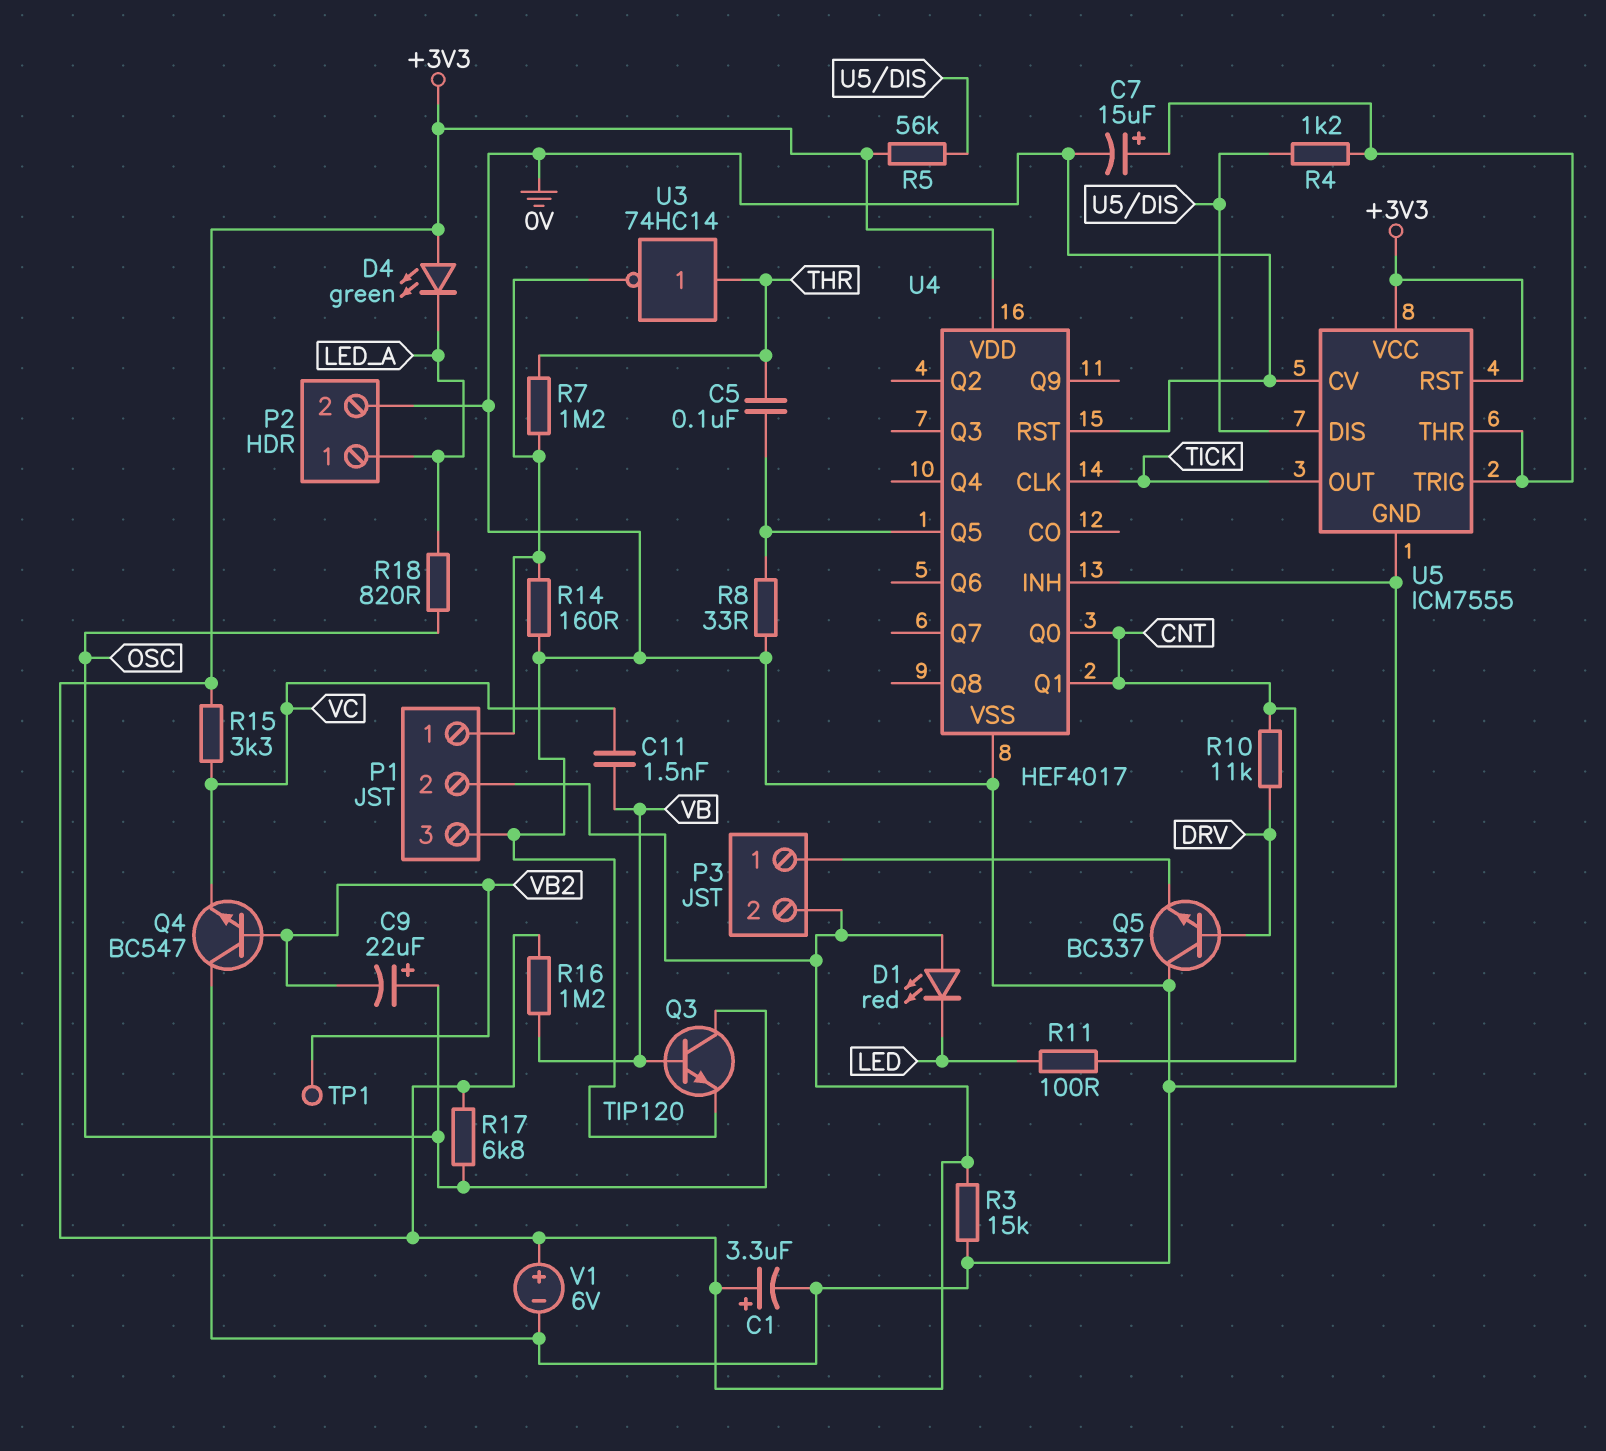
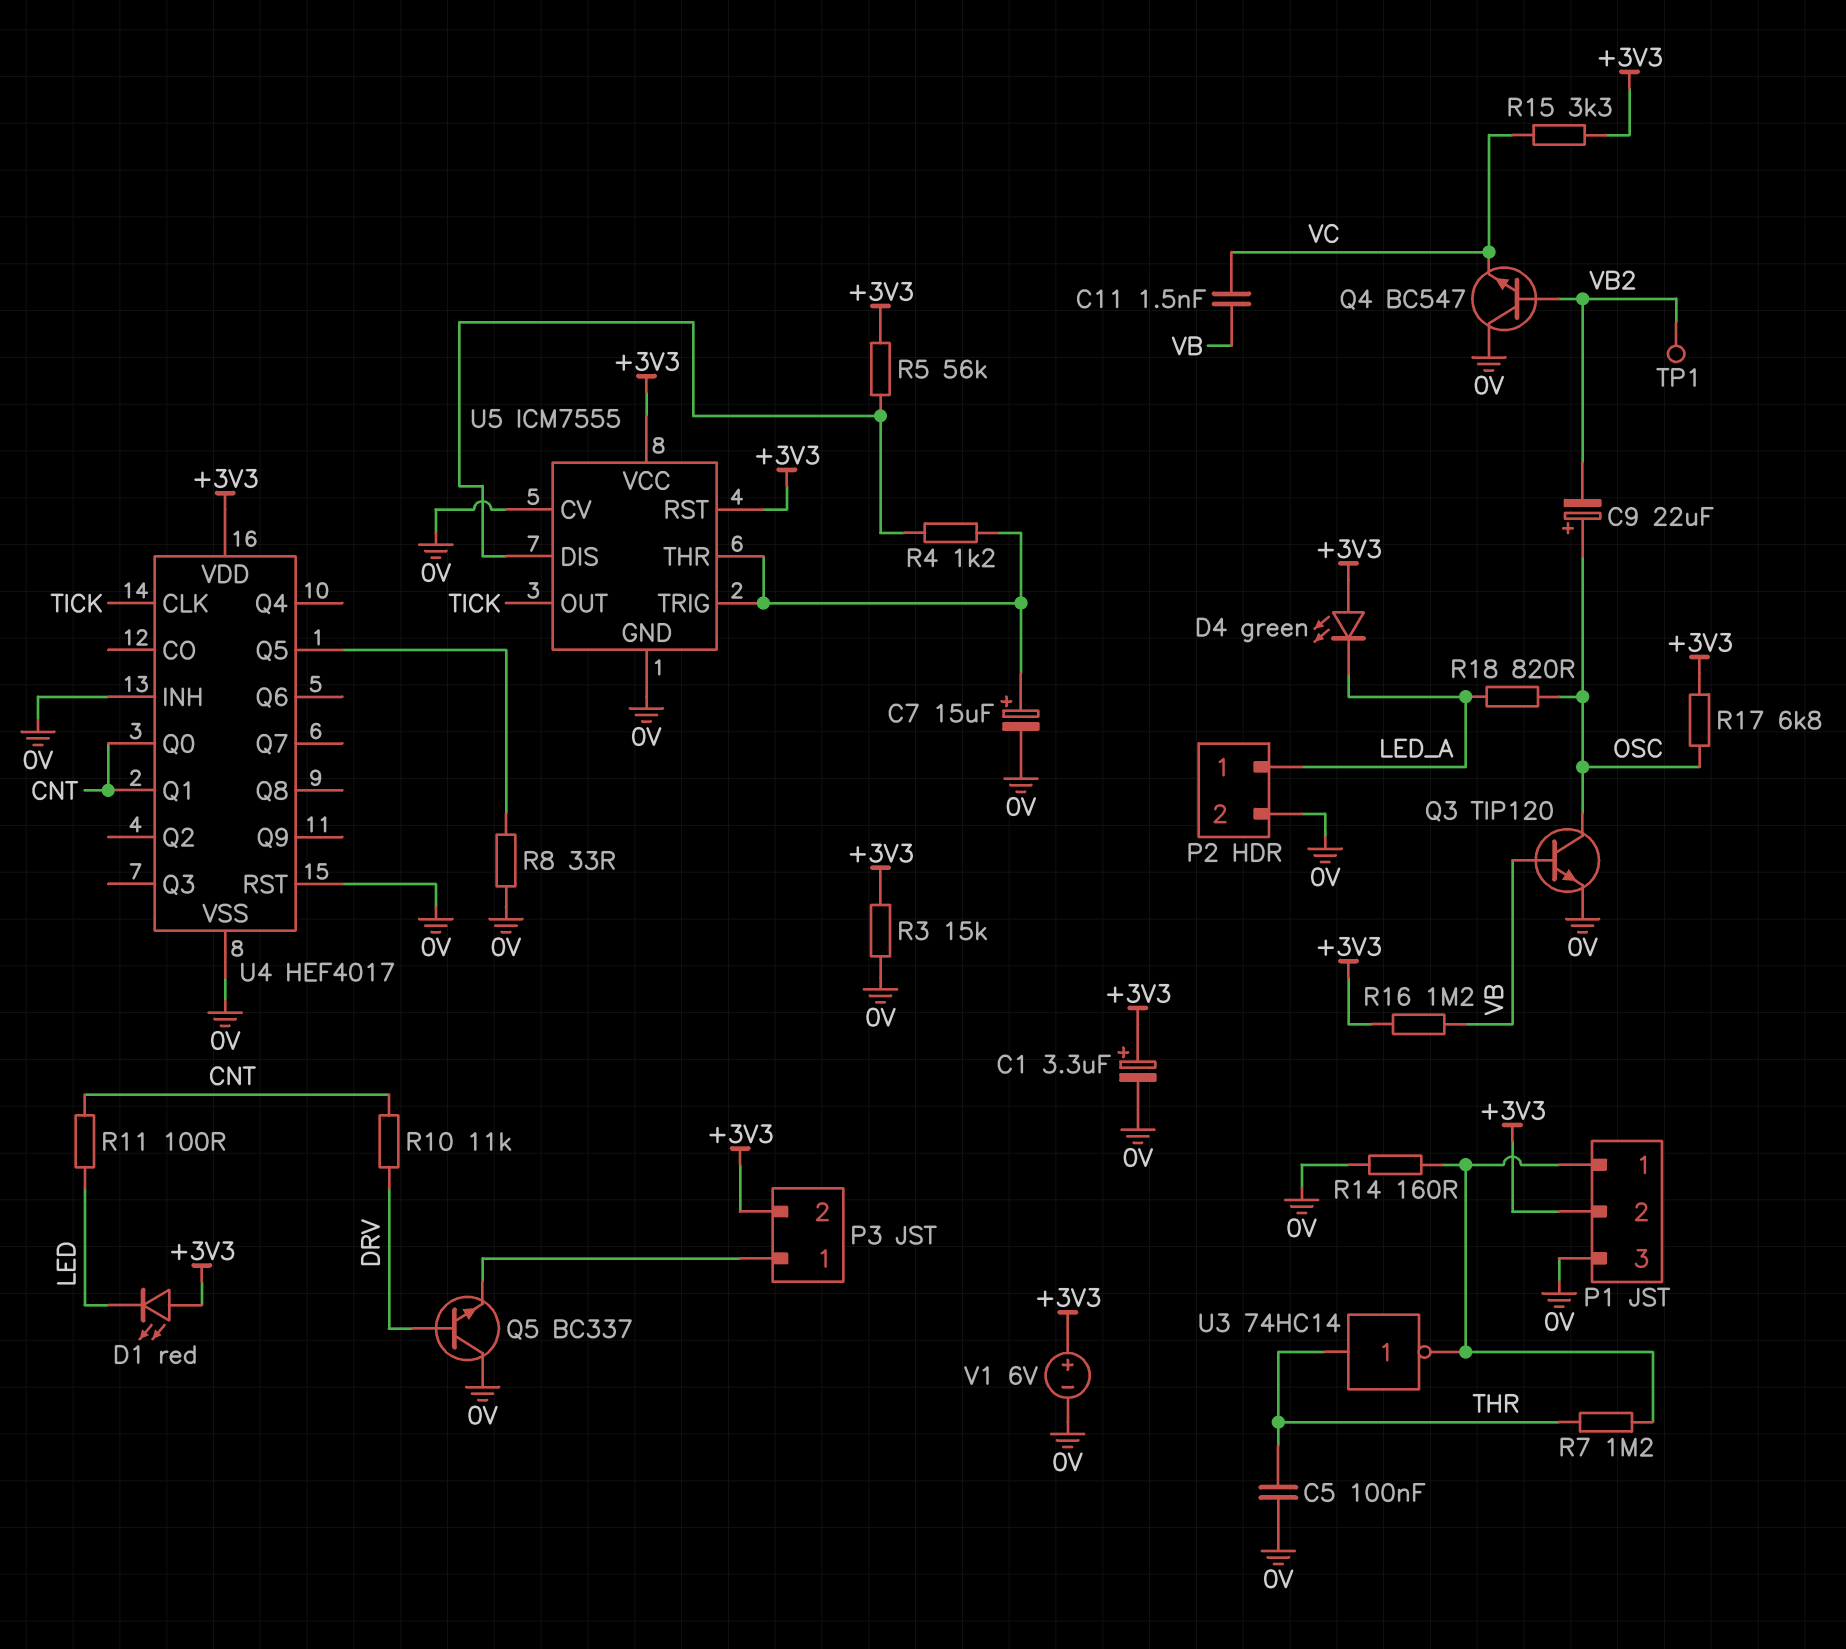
C5: 100nF (THR, U4/Q5) -> 100nF (0V, THR)

